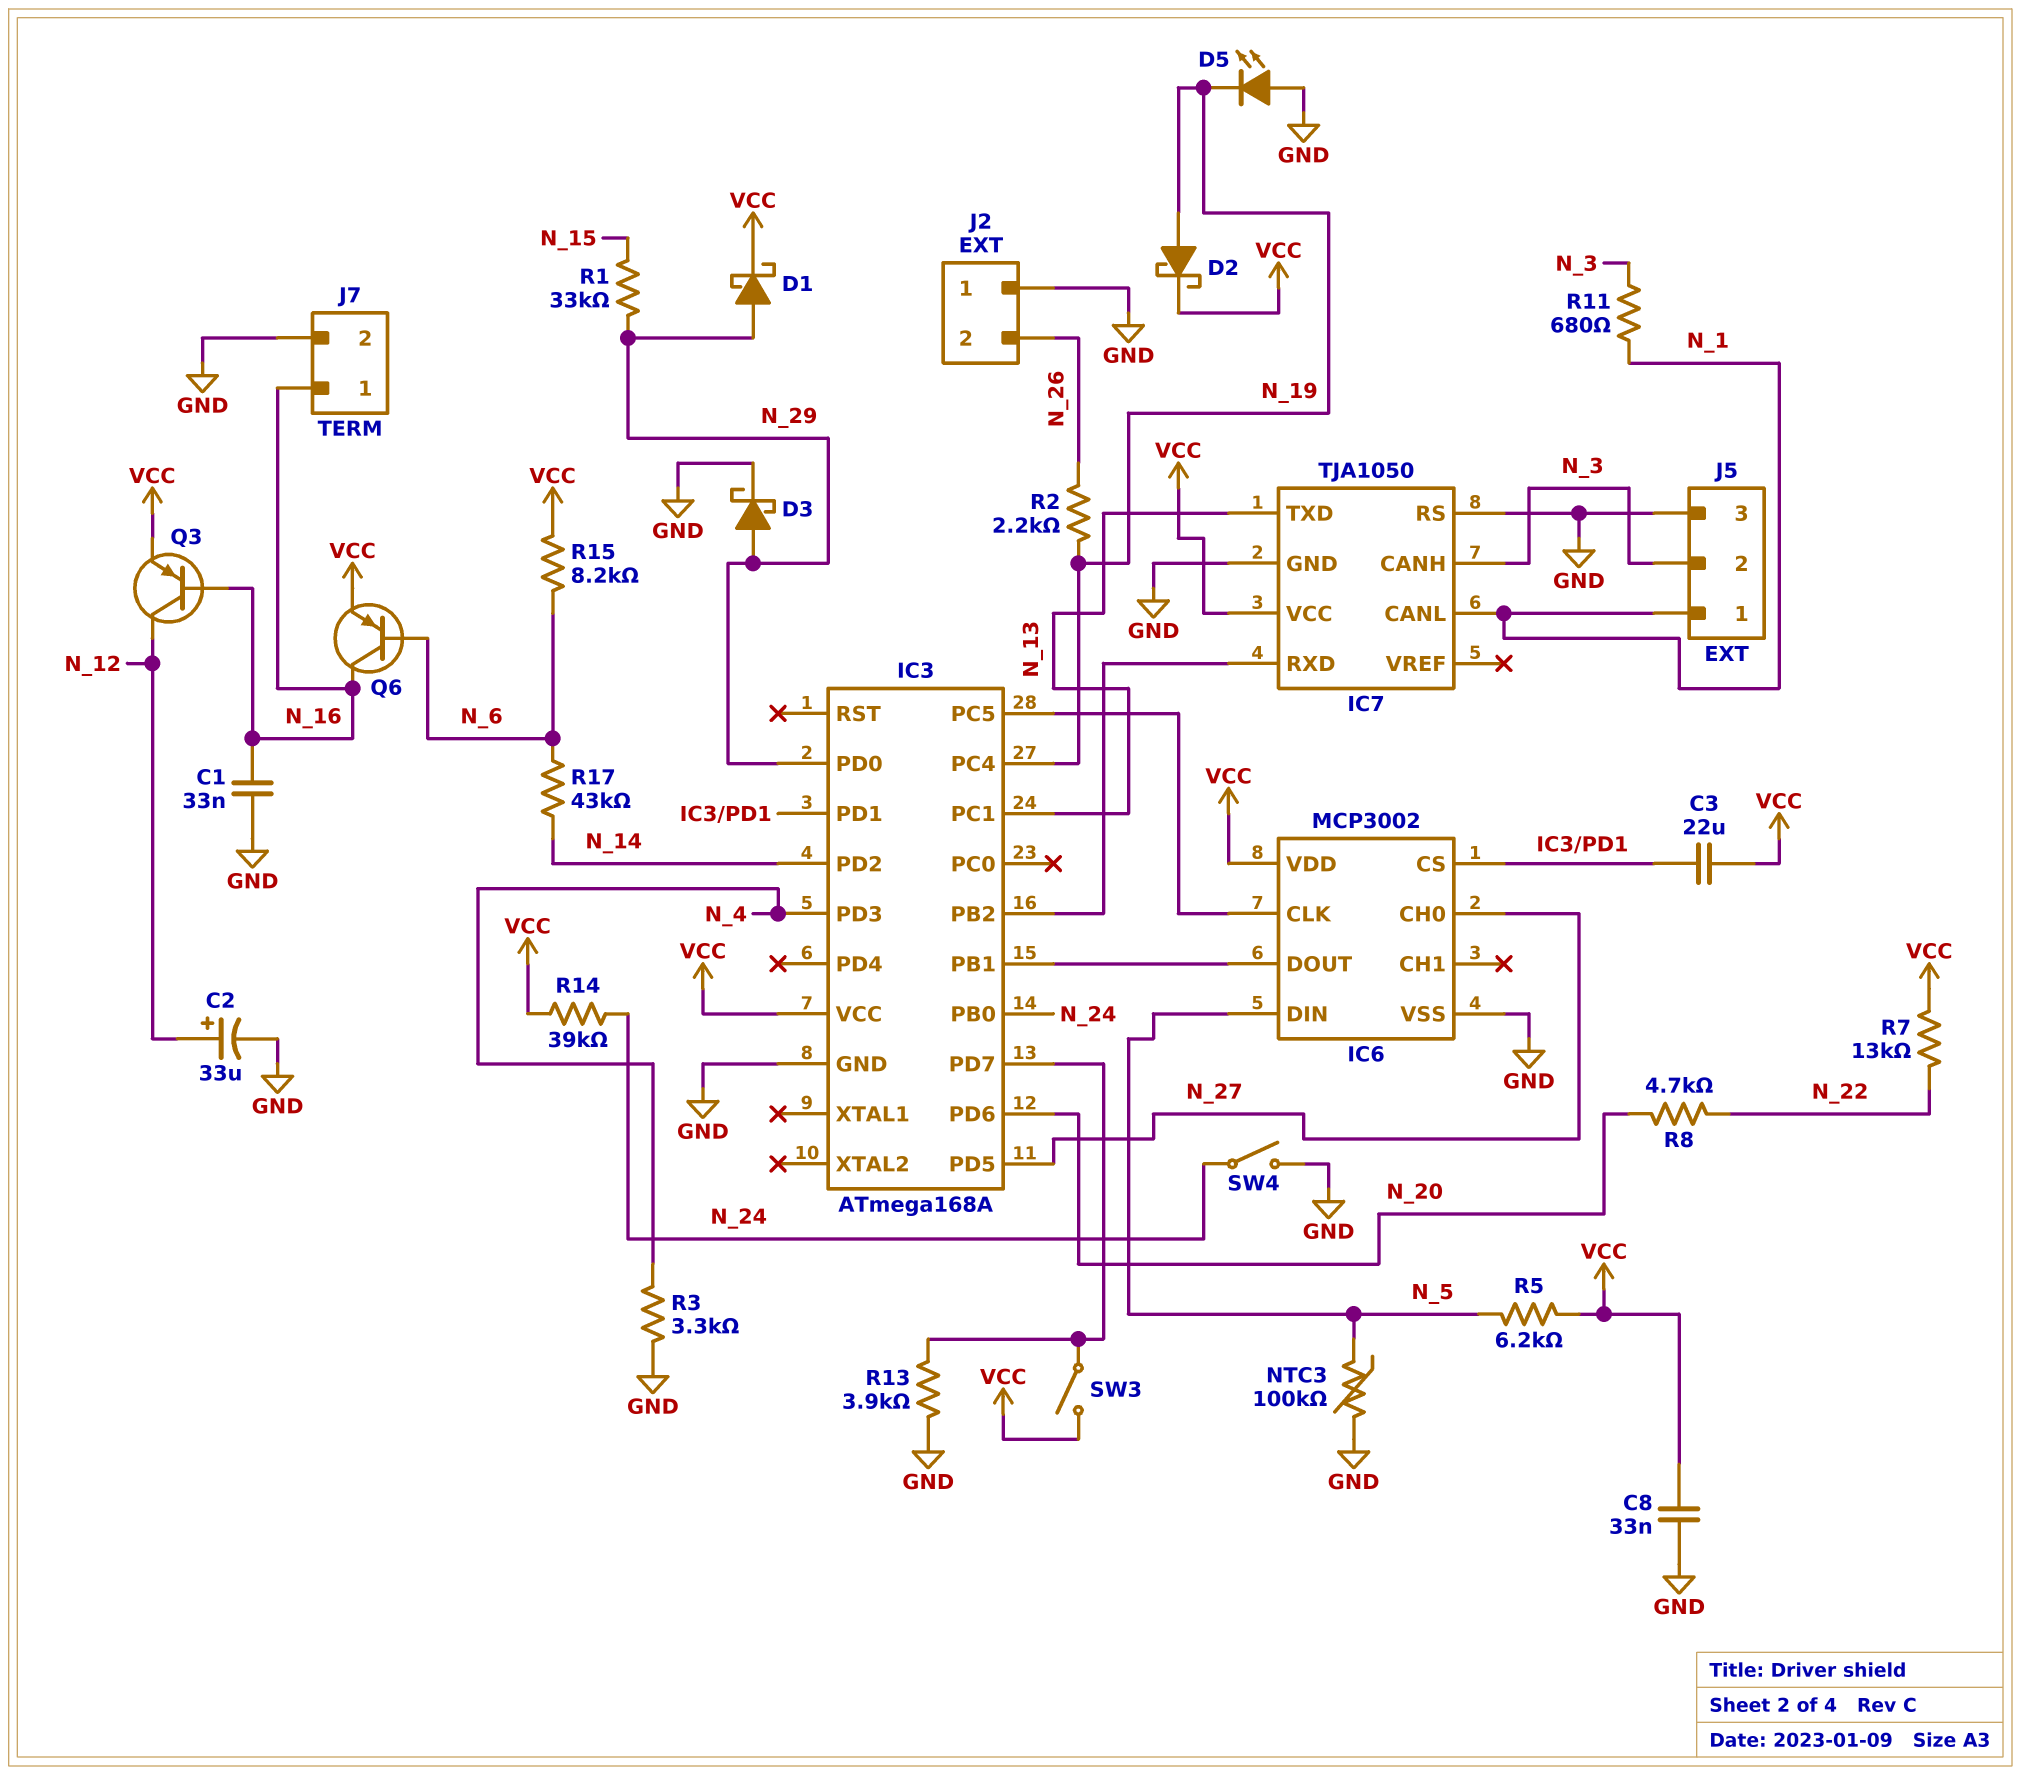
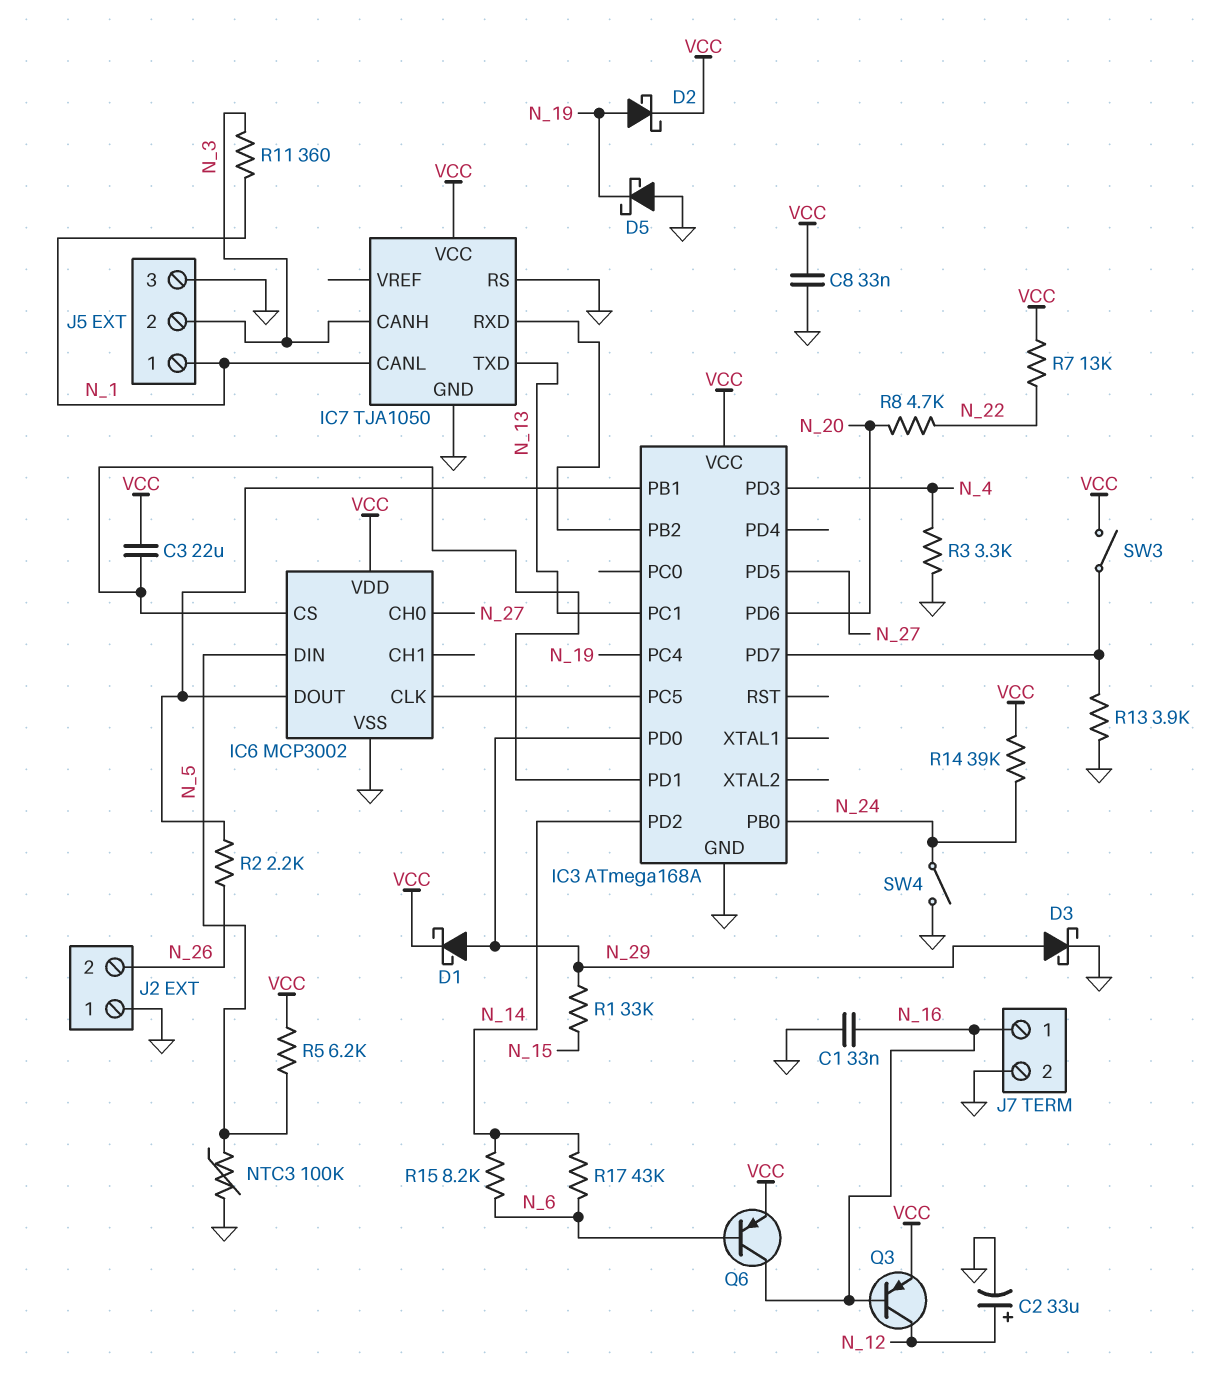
D5: LED (A GND, K N_19) -> schottky (A GND, K N_19)
R2: 2.2k (N_19, N_26) -> 2.2k (IC3/PB1, N_26)
R11: 680 (N_1, N_3) -> 360 (N_1, N_3)
R15: 8.2k (N_6, VCC) -> 8.2k (N_6, N_14)

